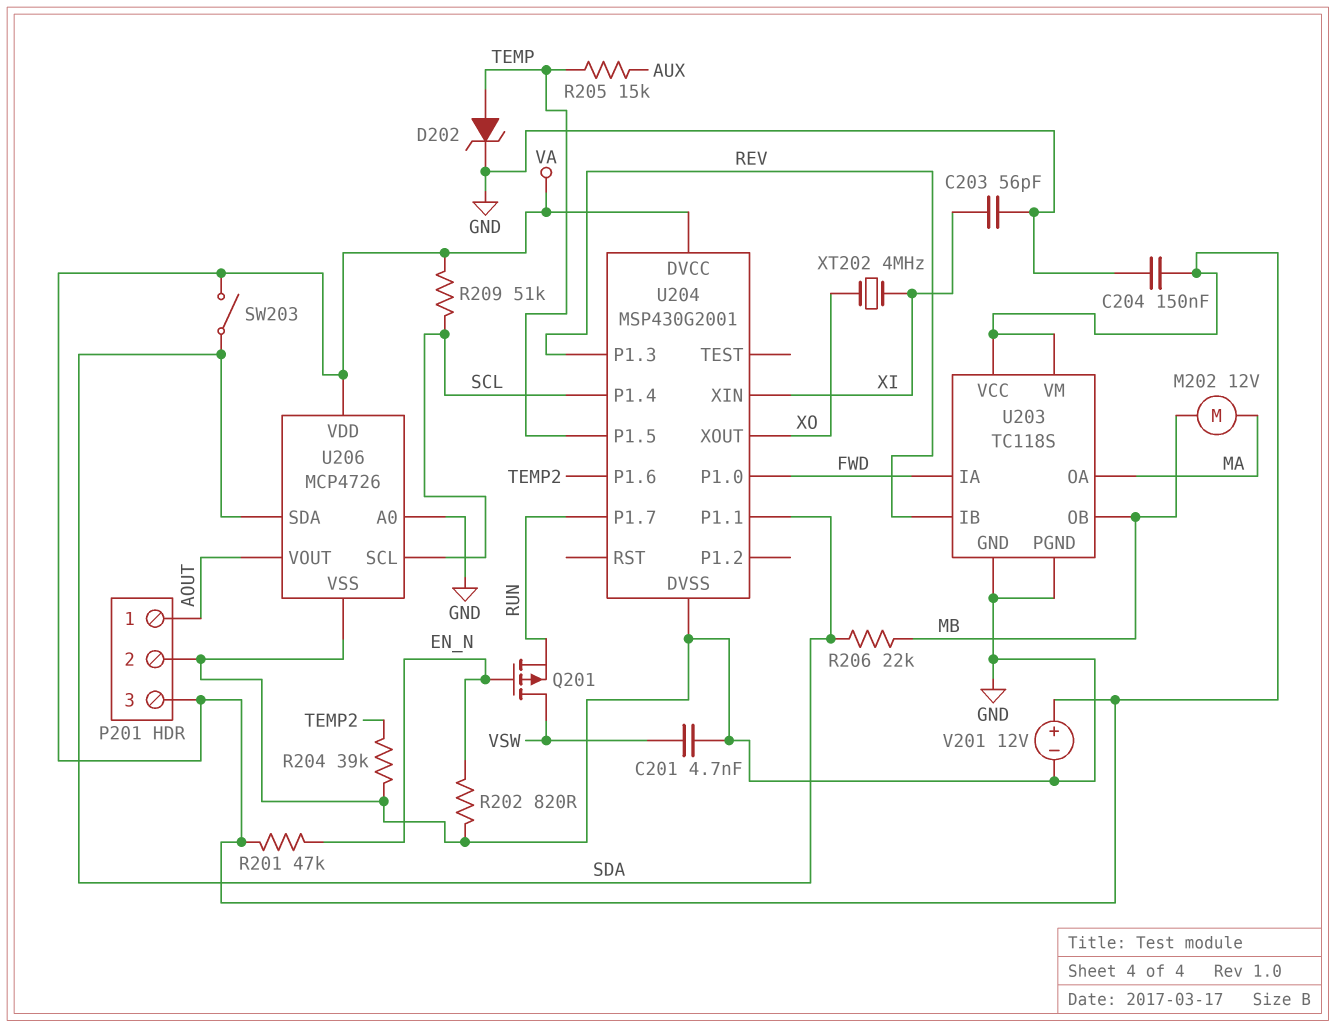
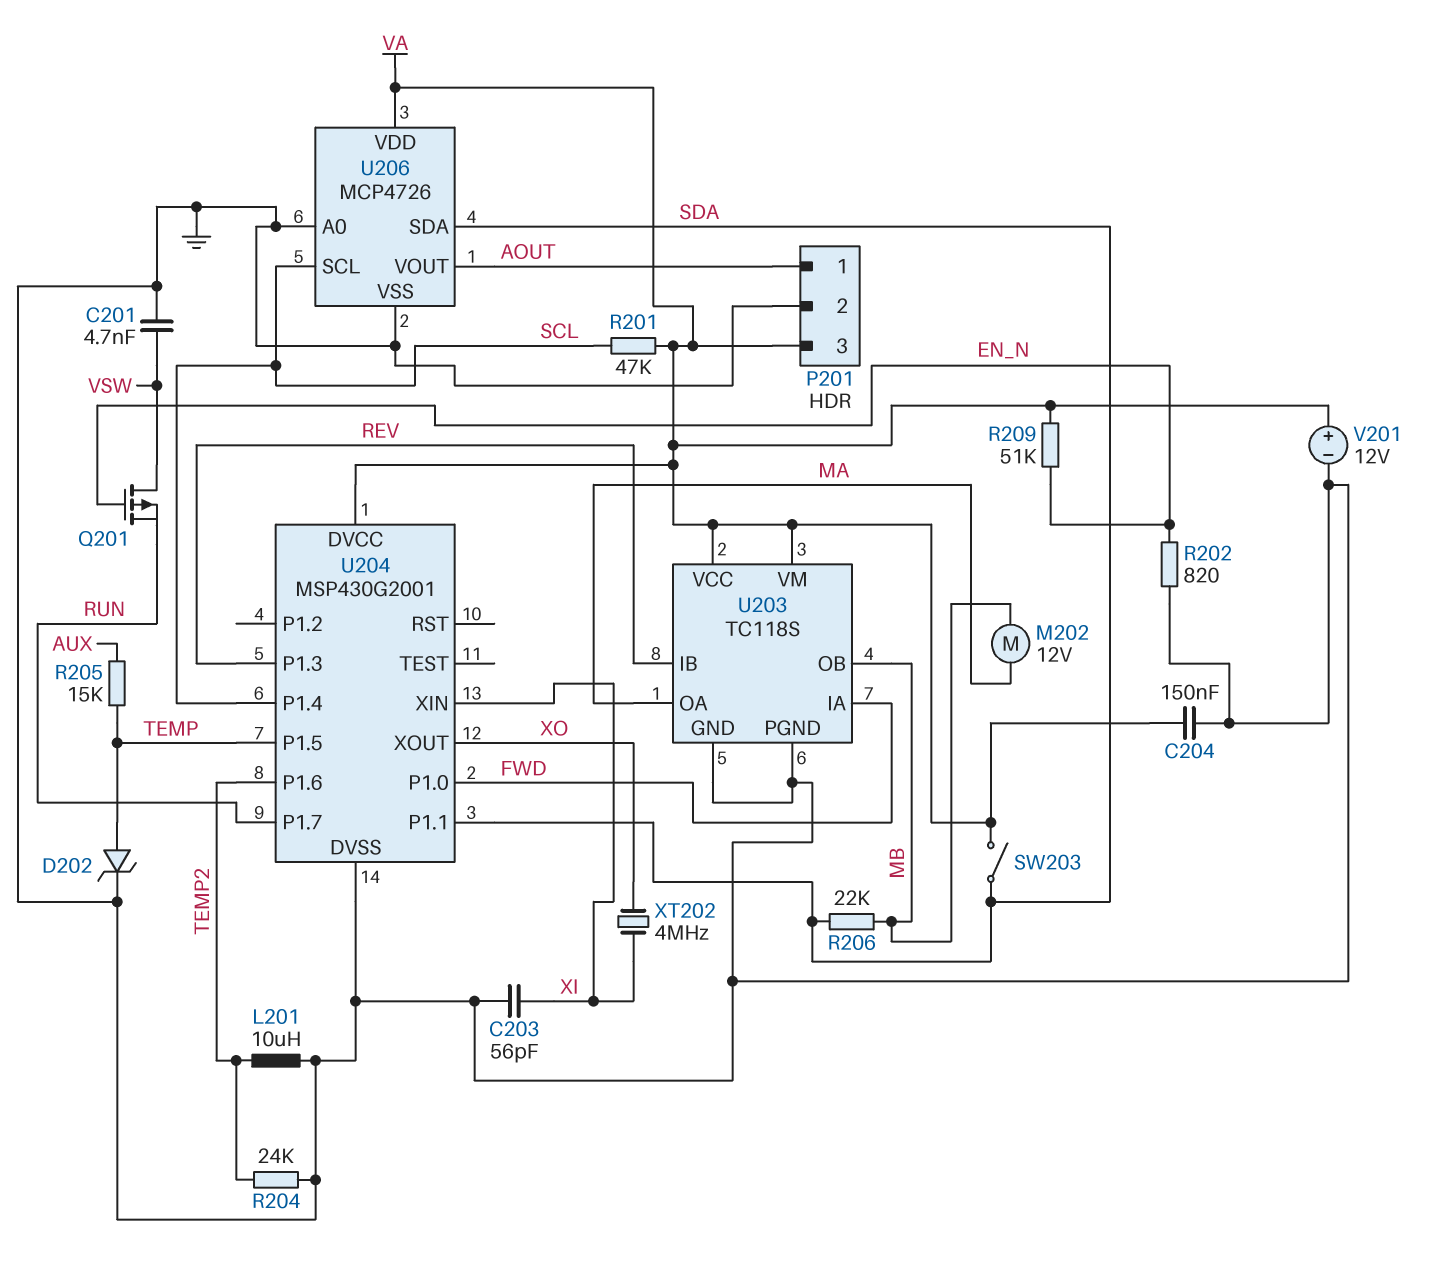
L201: none -> 10uH (GND, TEMP2)
R201: 47k (EN_N, VA) -> 47k (SCL, VA)
R204: 39k (GND, TEMP2) -> 24k (GND, TEMP2)
R209: 51k (SCL, VA) -> 51k (EN_N, VA)

